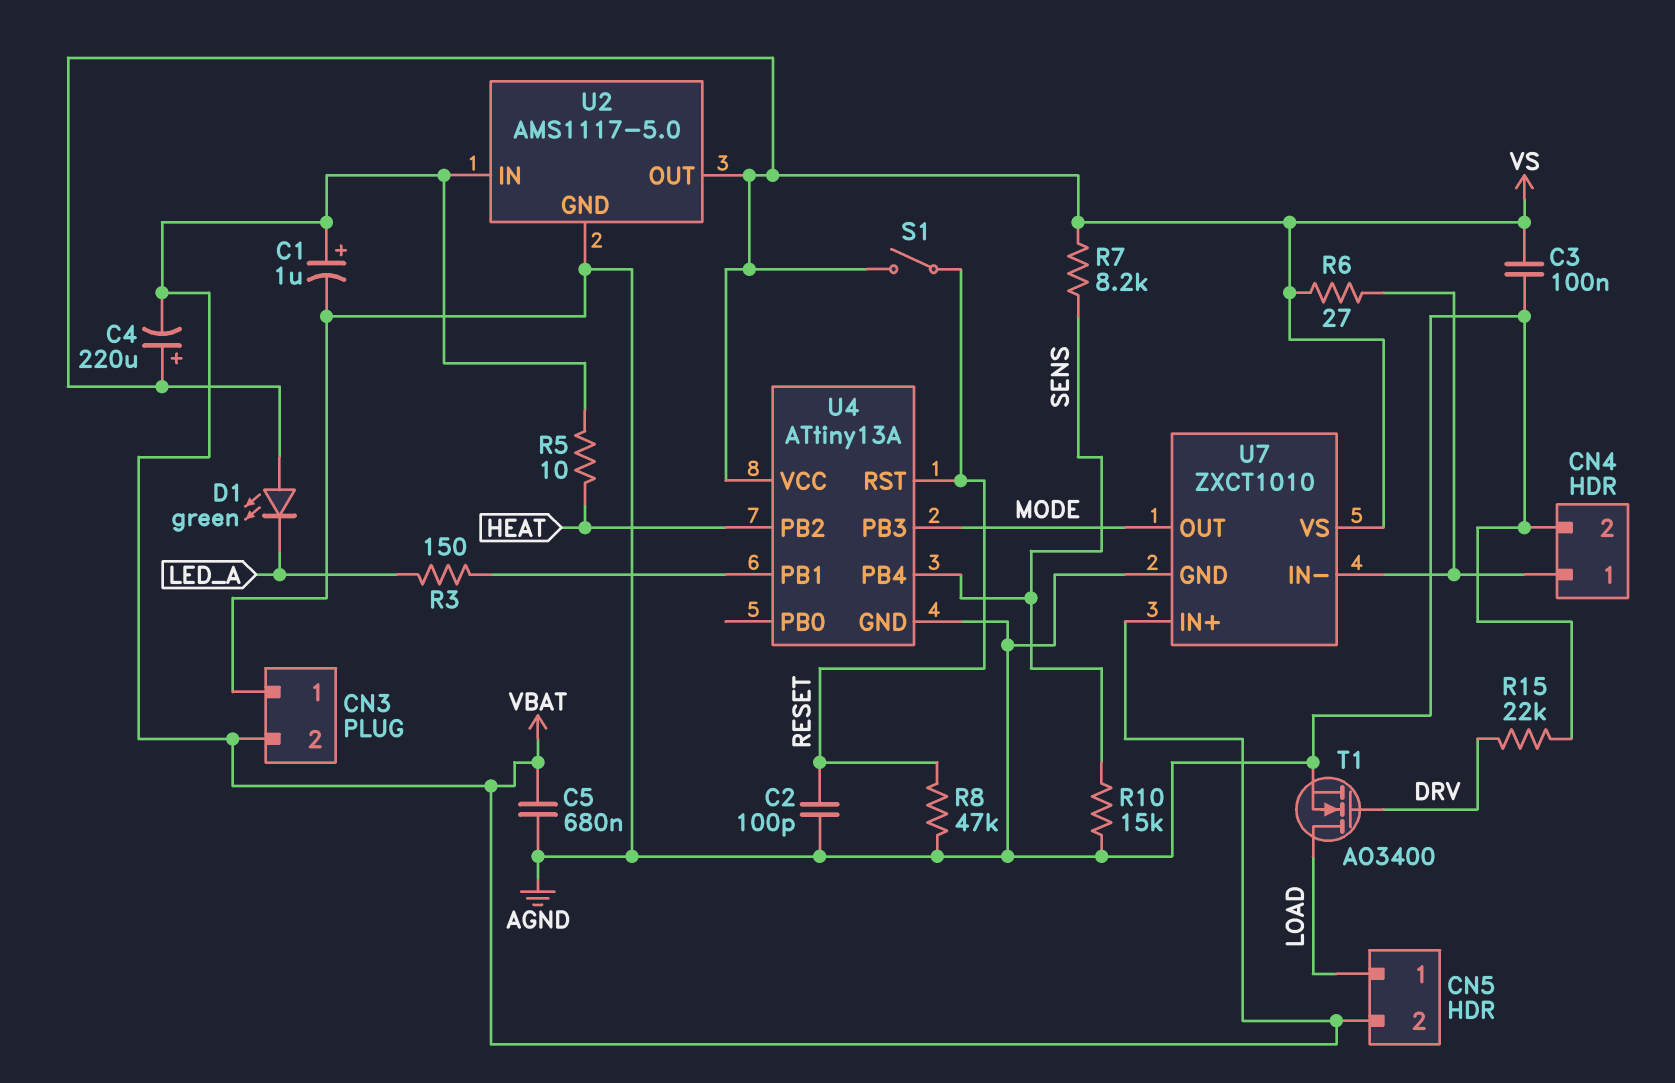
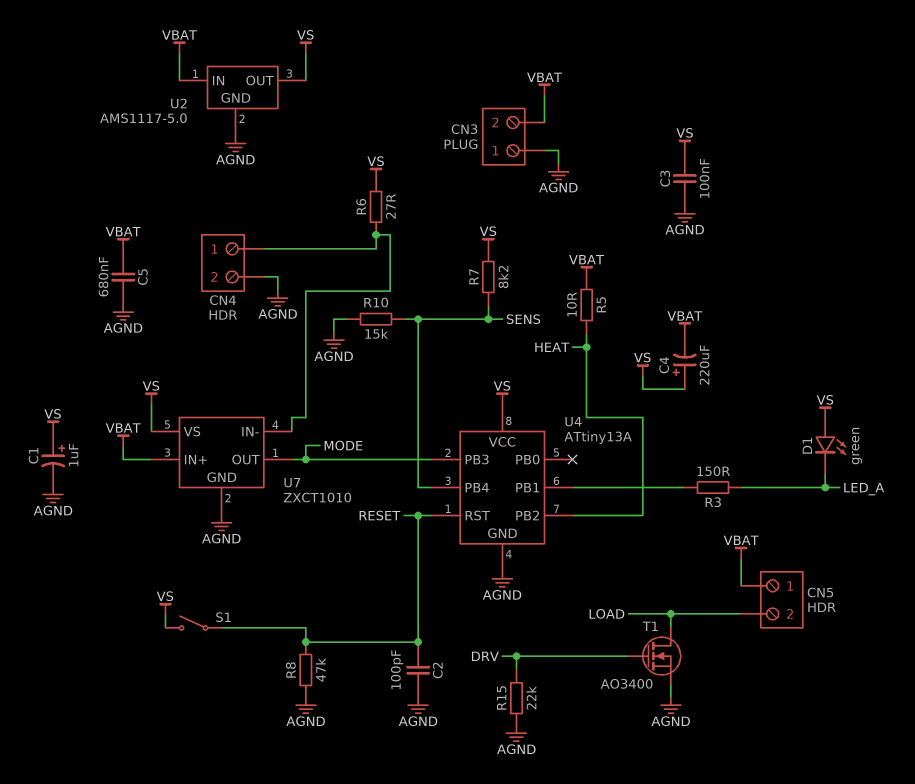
C1: 1uF (plus VBAT, minus AGND) -> 1uF (plus VS, minus AGND)
CN5 pin 1: LOAD -> VBAT
CN5 pin 2: VBAT -> LOAD

